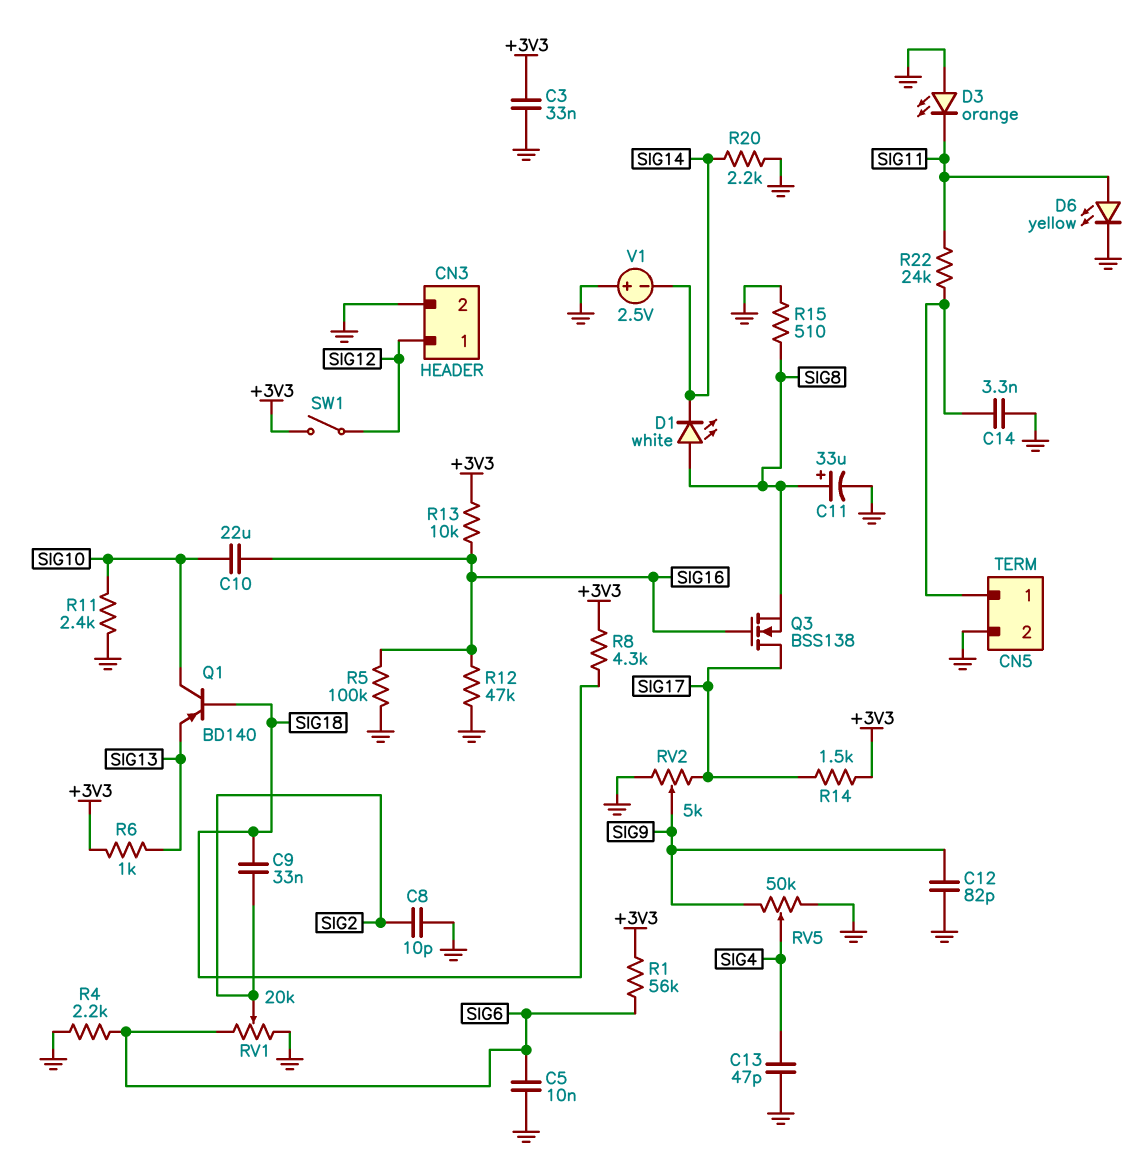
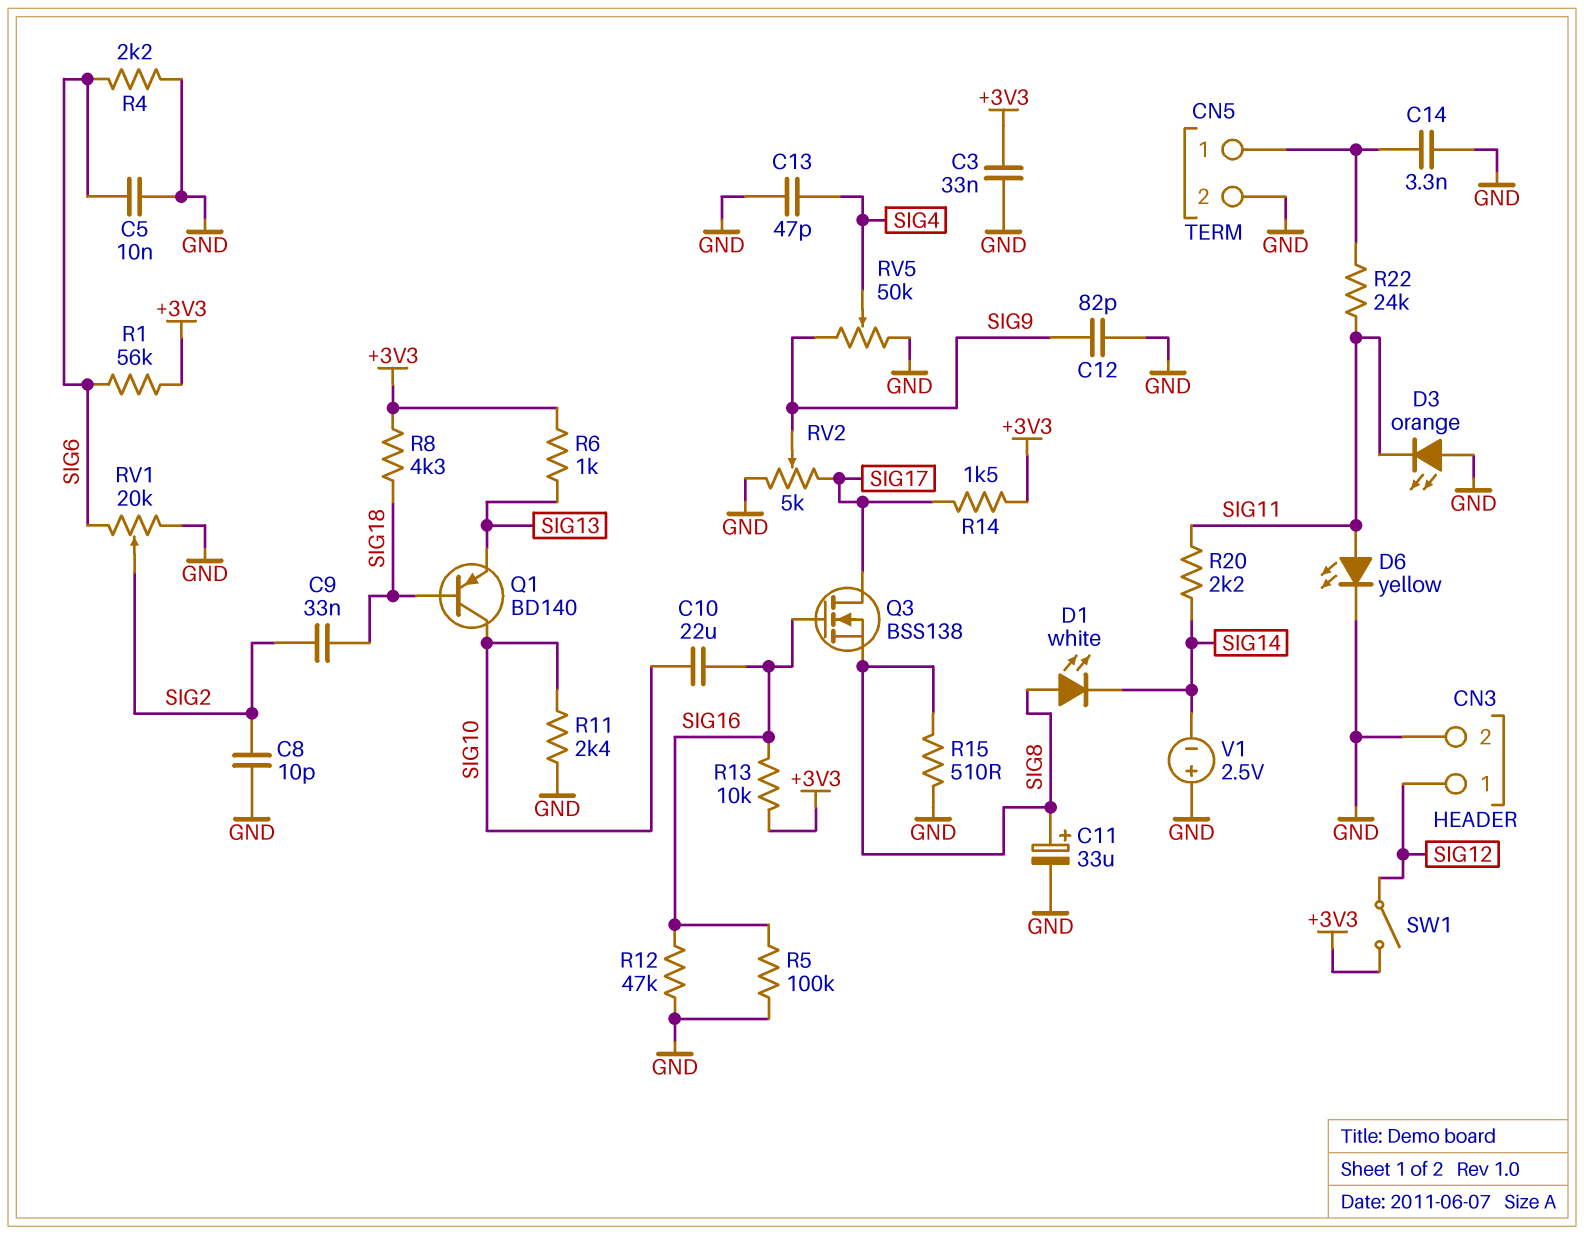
R20: 2.2k (GND, SIG14) -> 2.2k (SIG11, SIG14)

